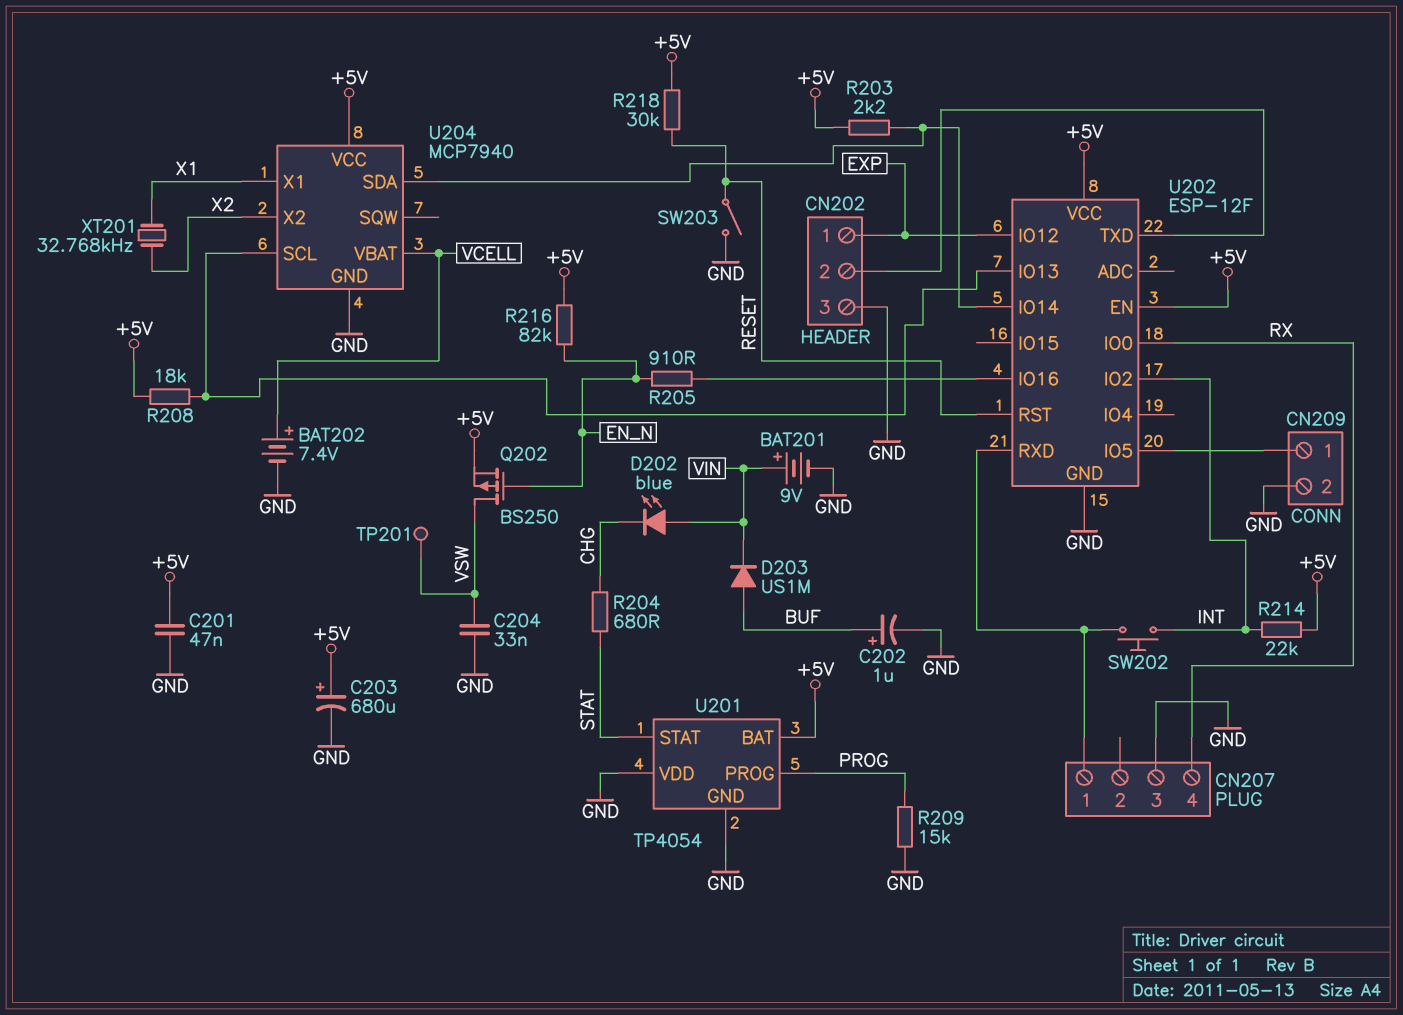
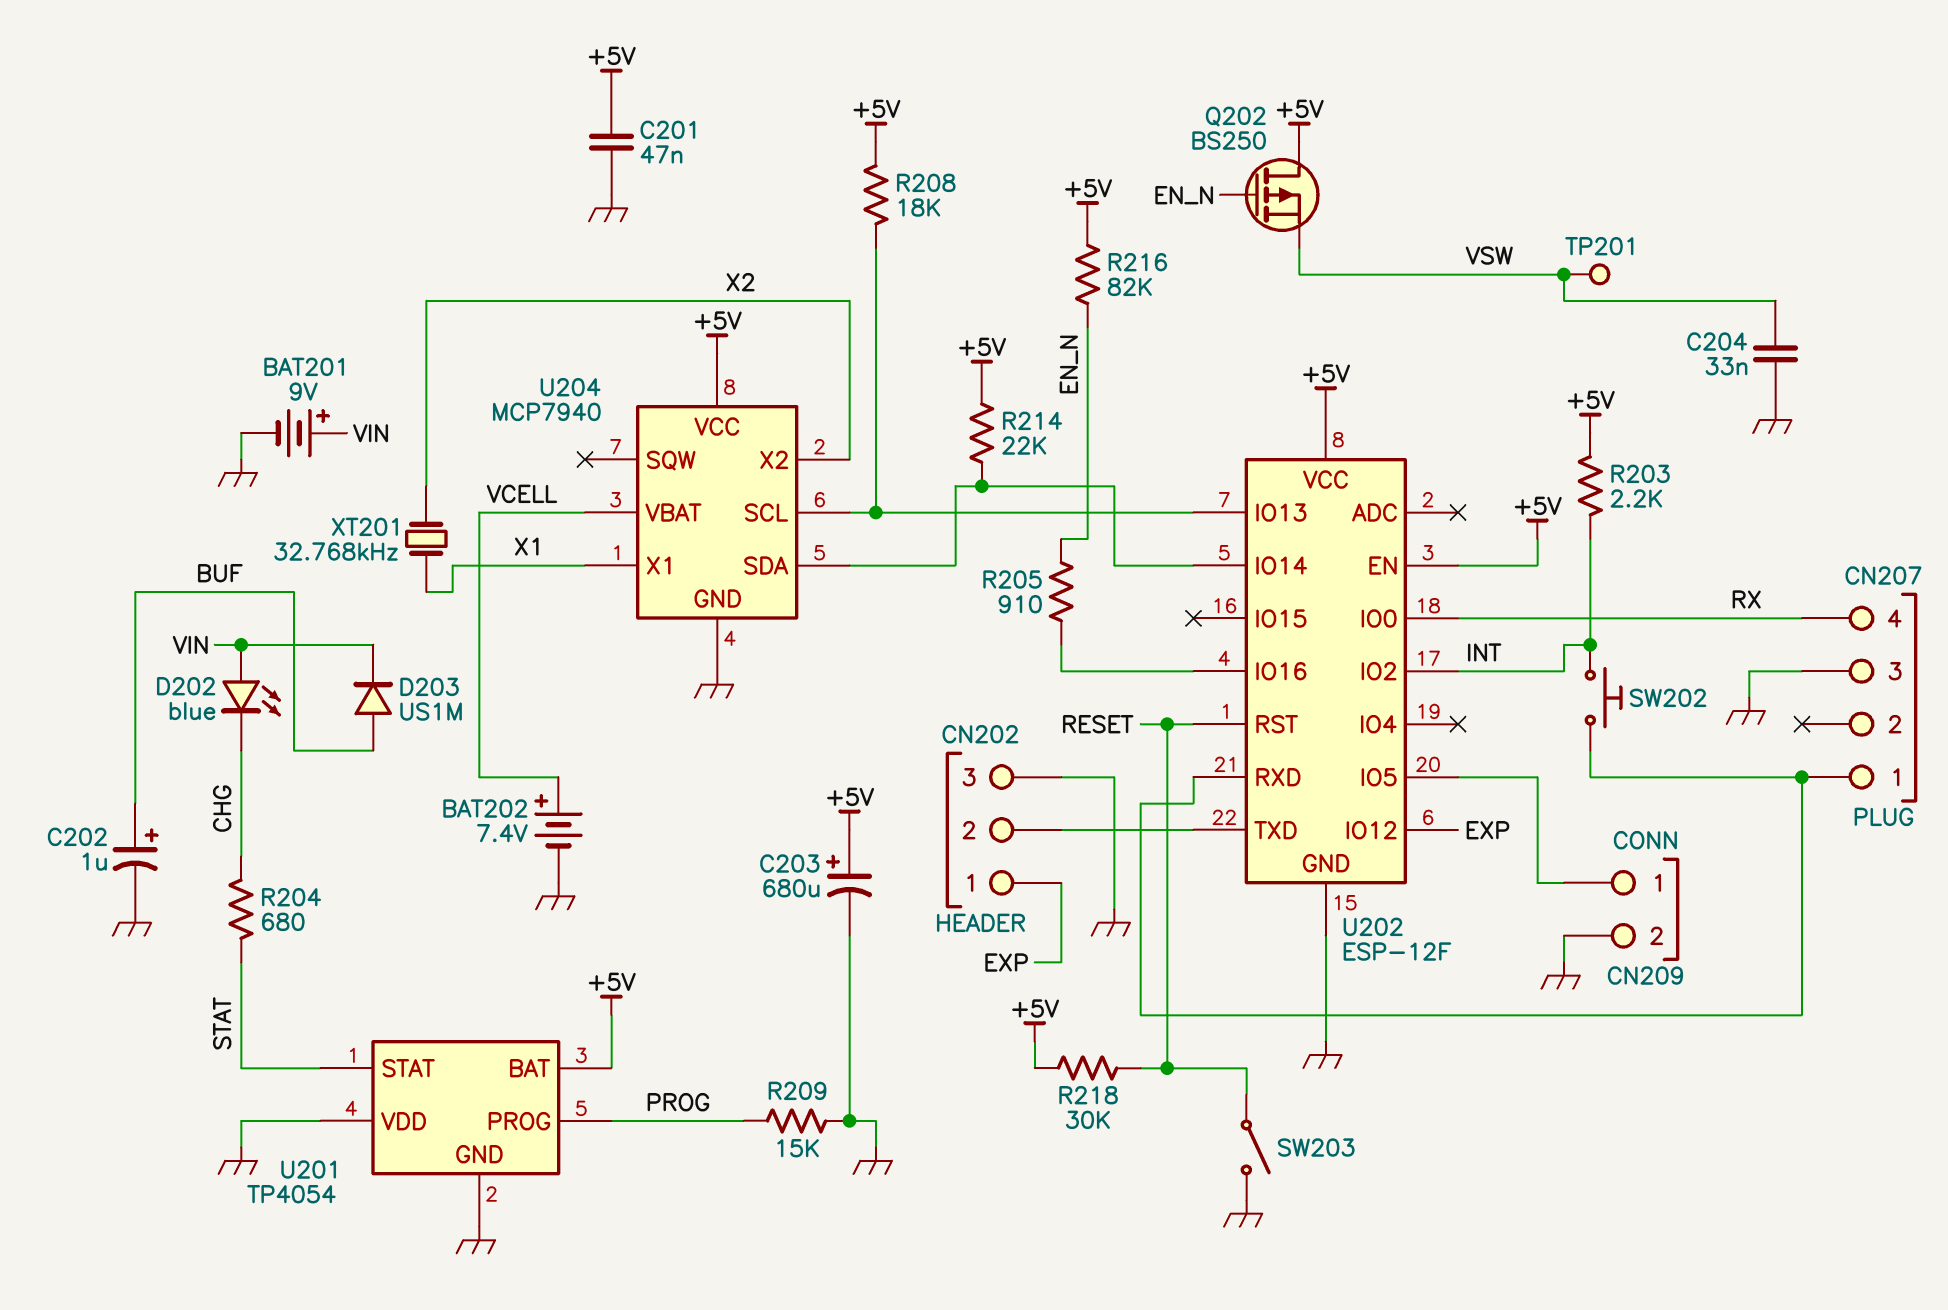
Q202: PMOS BS250 (G EN_N, D VSW, S +5V) -> PMOS BS250 (G EN_N, D +5V, S VSW)
R203: 2.2k (+5V, U202/IO14) -> 2.2k (+5V, INT)
R214: 22k (+5V, INT) -> 22k (+5V, U202/IO14)

